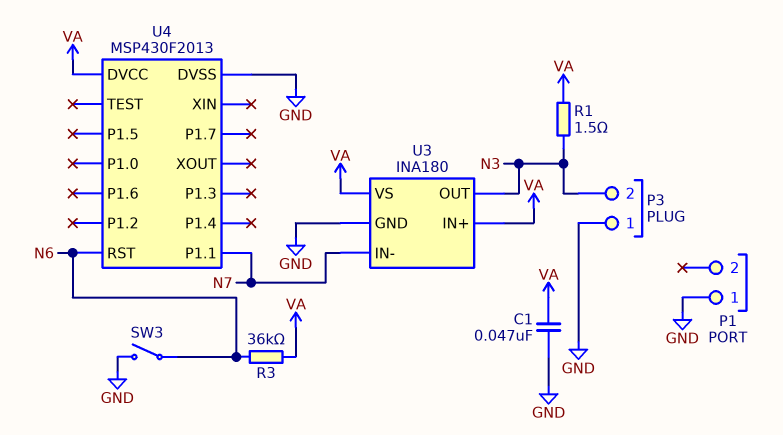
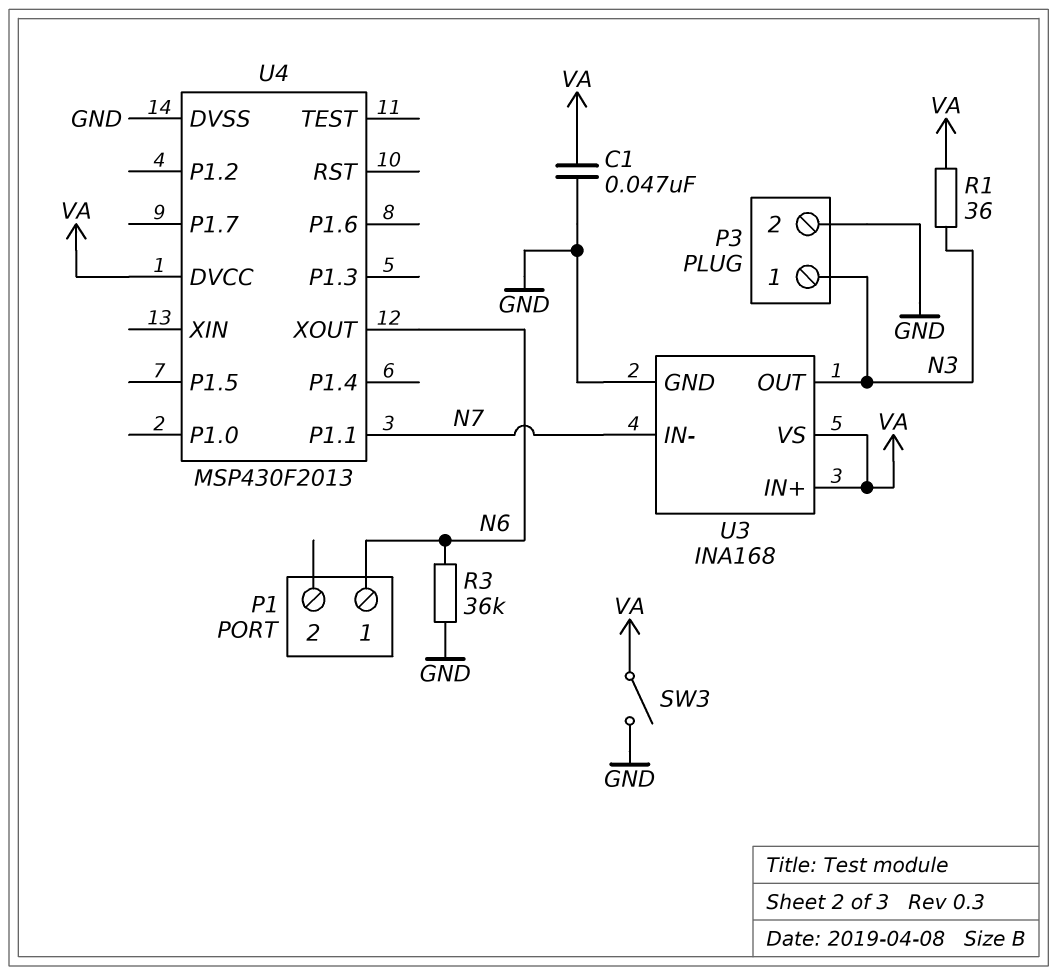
P1 pin 1: GND -> N6
P3 pin 1: GND -> N3
P3 pin 2: N3 -> GND
R1: 1.5 (N3, VA) -> 36 (N3, VA)
R3: 36k (N6, VA) -> 36k (GND, N6)
SW3: switch (GND, N6) -> switch (GND, VA)
U3: INA180 -> INA168
U4 pin RST: N6 -> none
U4 pin XOUT: none -> N6

